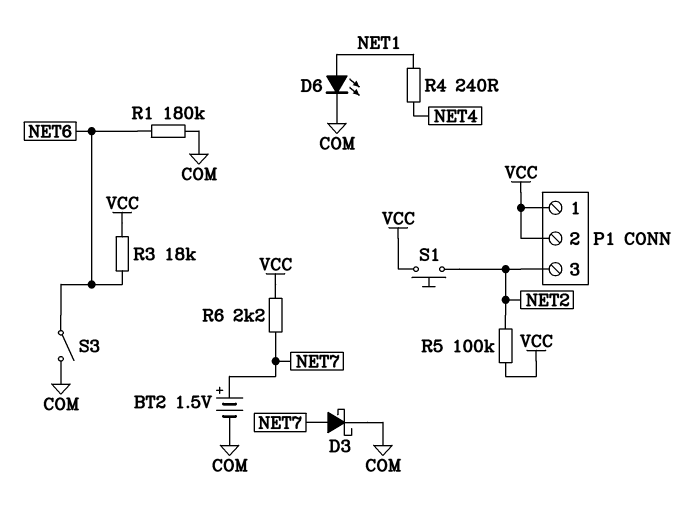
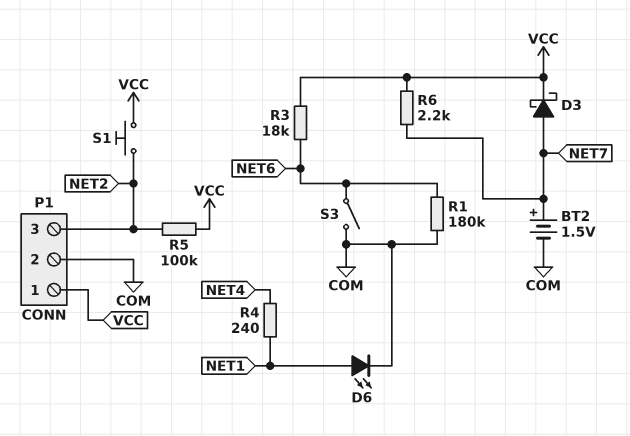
D3: schottky (A NET7, K COM) -> schottky (A NET7, K VCC)
P1 pin 2: VCC -> COM

